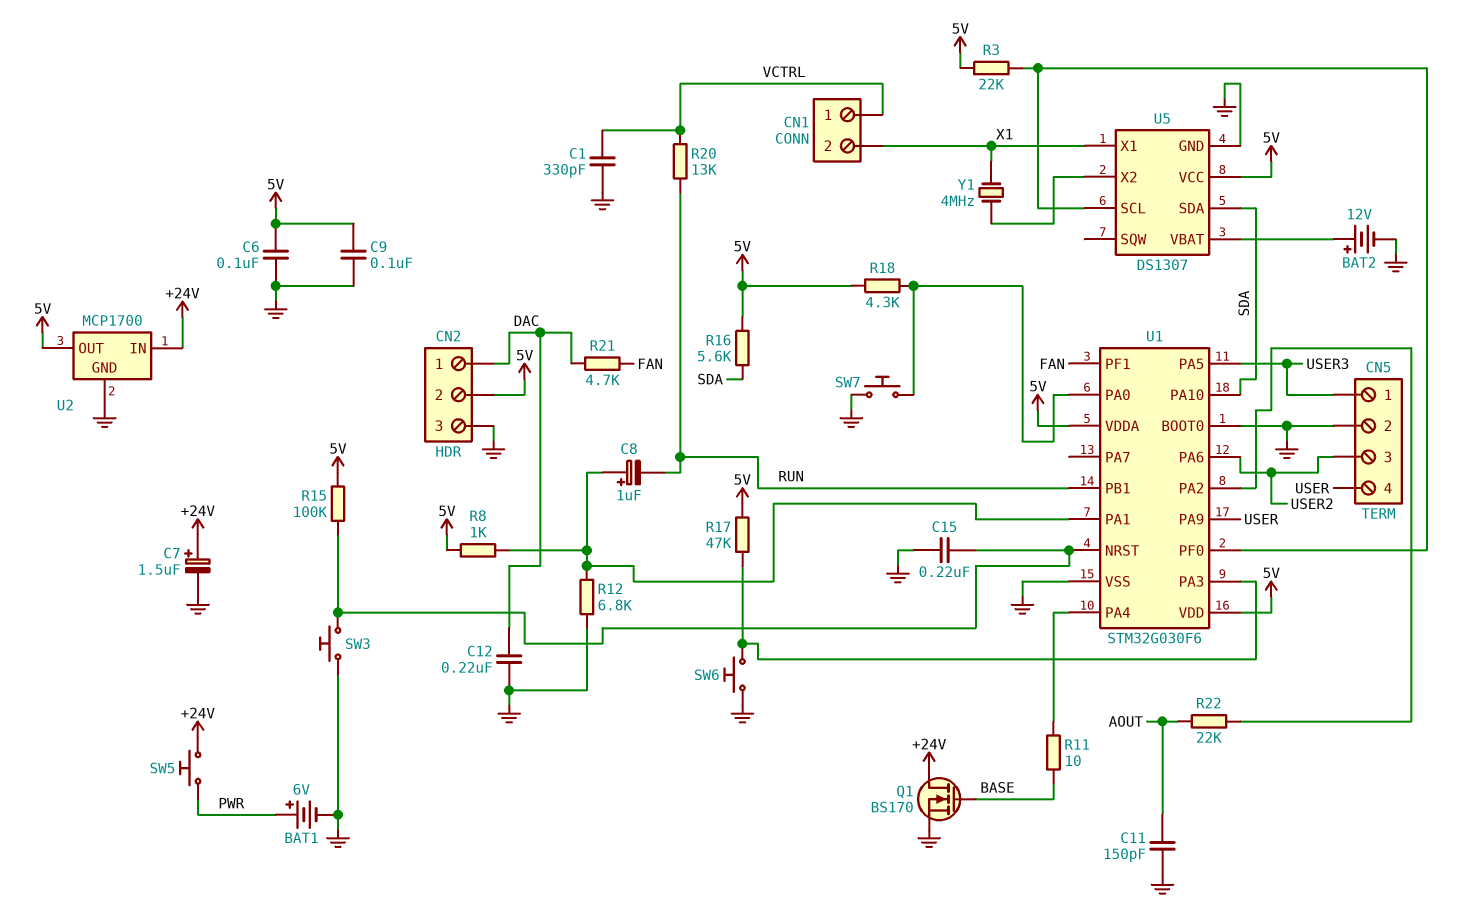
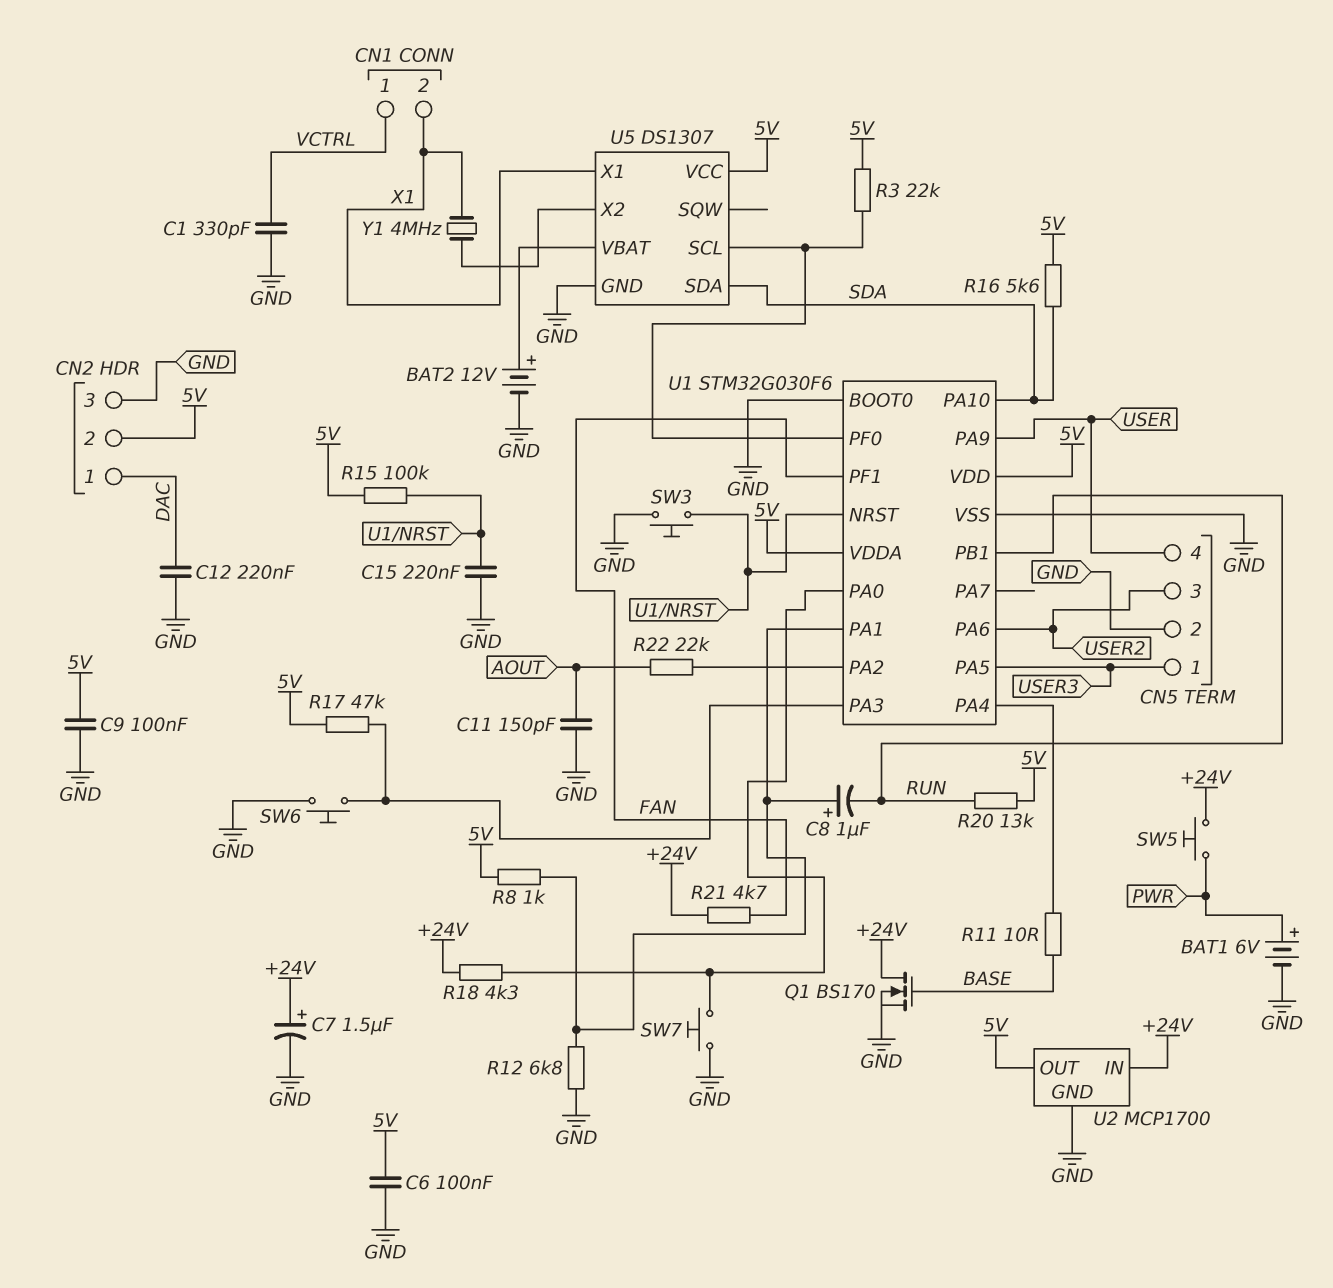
R18: 4.3k (5V, U1/PA0) -> 4.3k (+24V, U1/PA0)
R20: 13k (RUN, VCTRL) -> 13k (5V, RUN)
R21: 4.7k (DAC, FAN) -> 4.7k (+24V, FAN)

